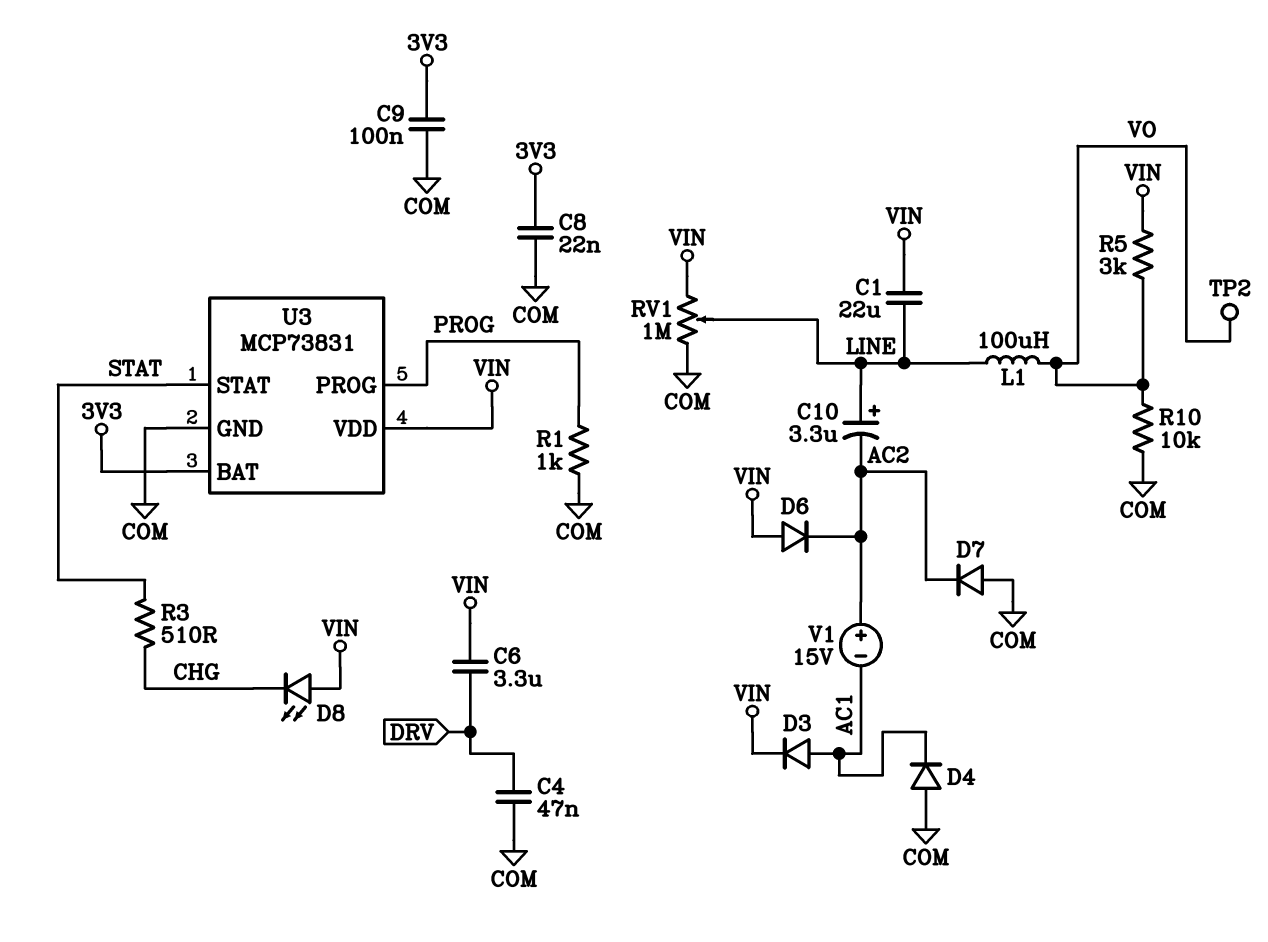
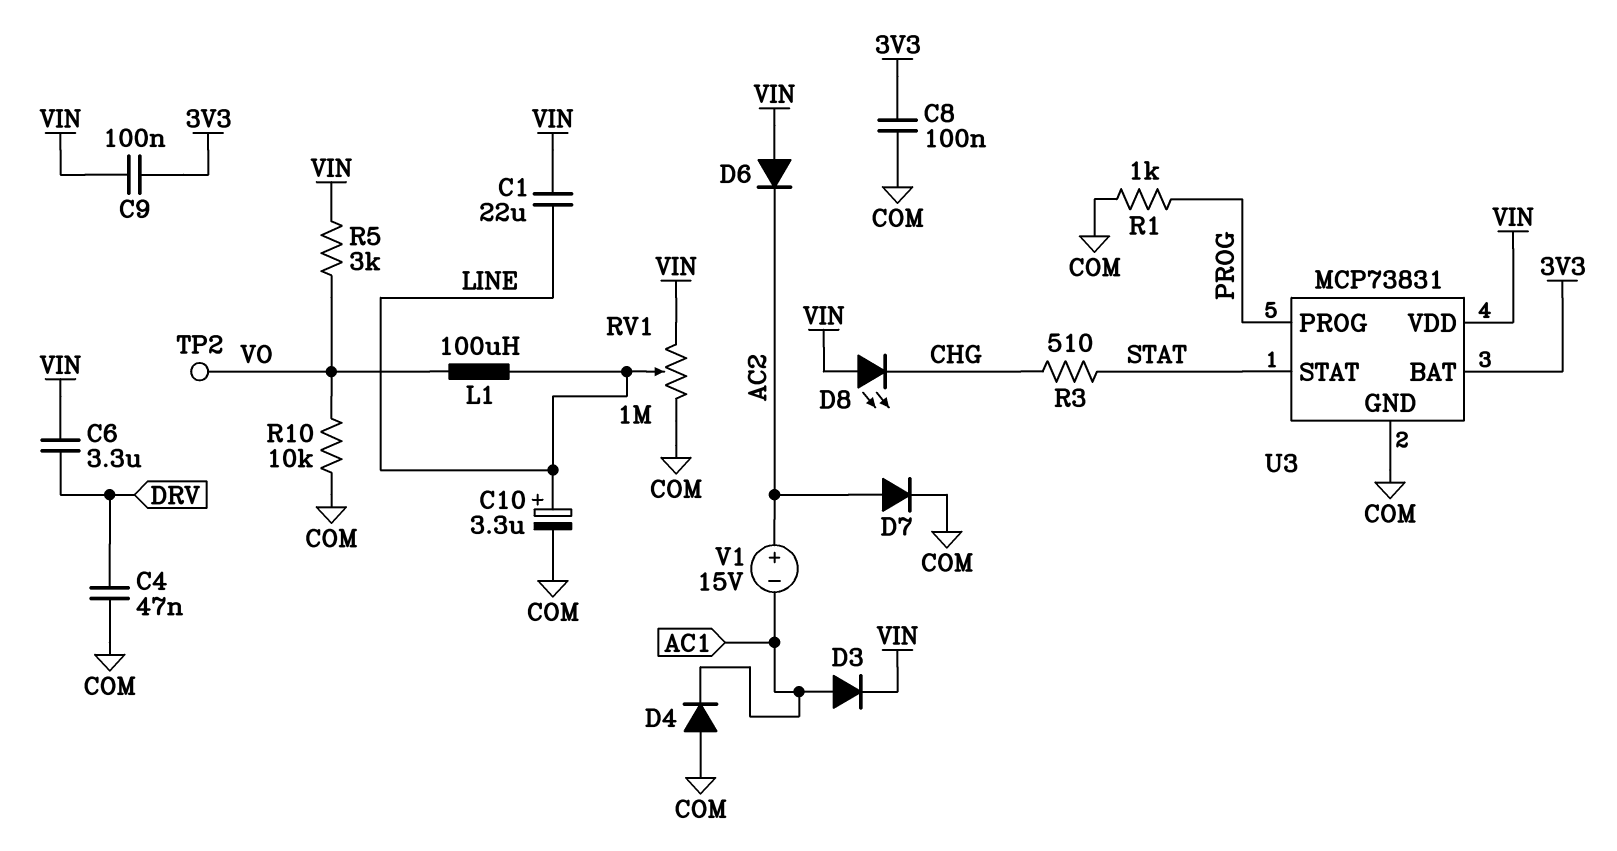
C8: 22nF (3V3, COM) -> 100nF (3V3, COM)
C9: 100nF (3V3, COM) -> 100nF (3V3, VIN)
C10: 3.3uF (plus LINE, minus AC2) -> 3.3uF (plus LINE, minus COM)
D7: diode (A COM, K AC2) -> diode (A AC2, K COM)

